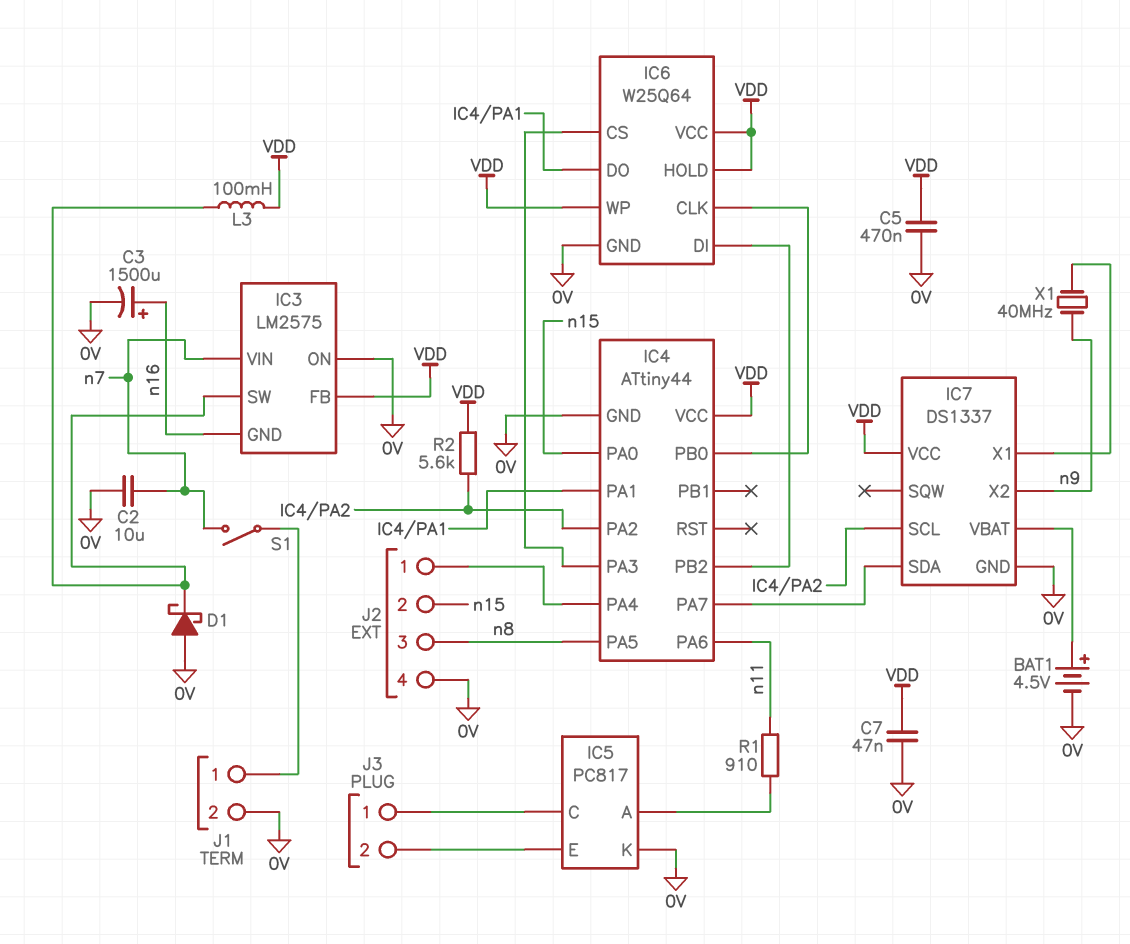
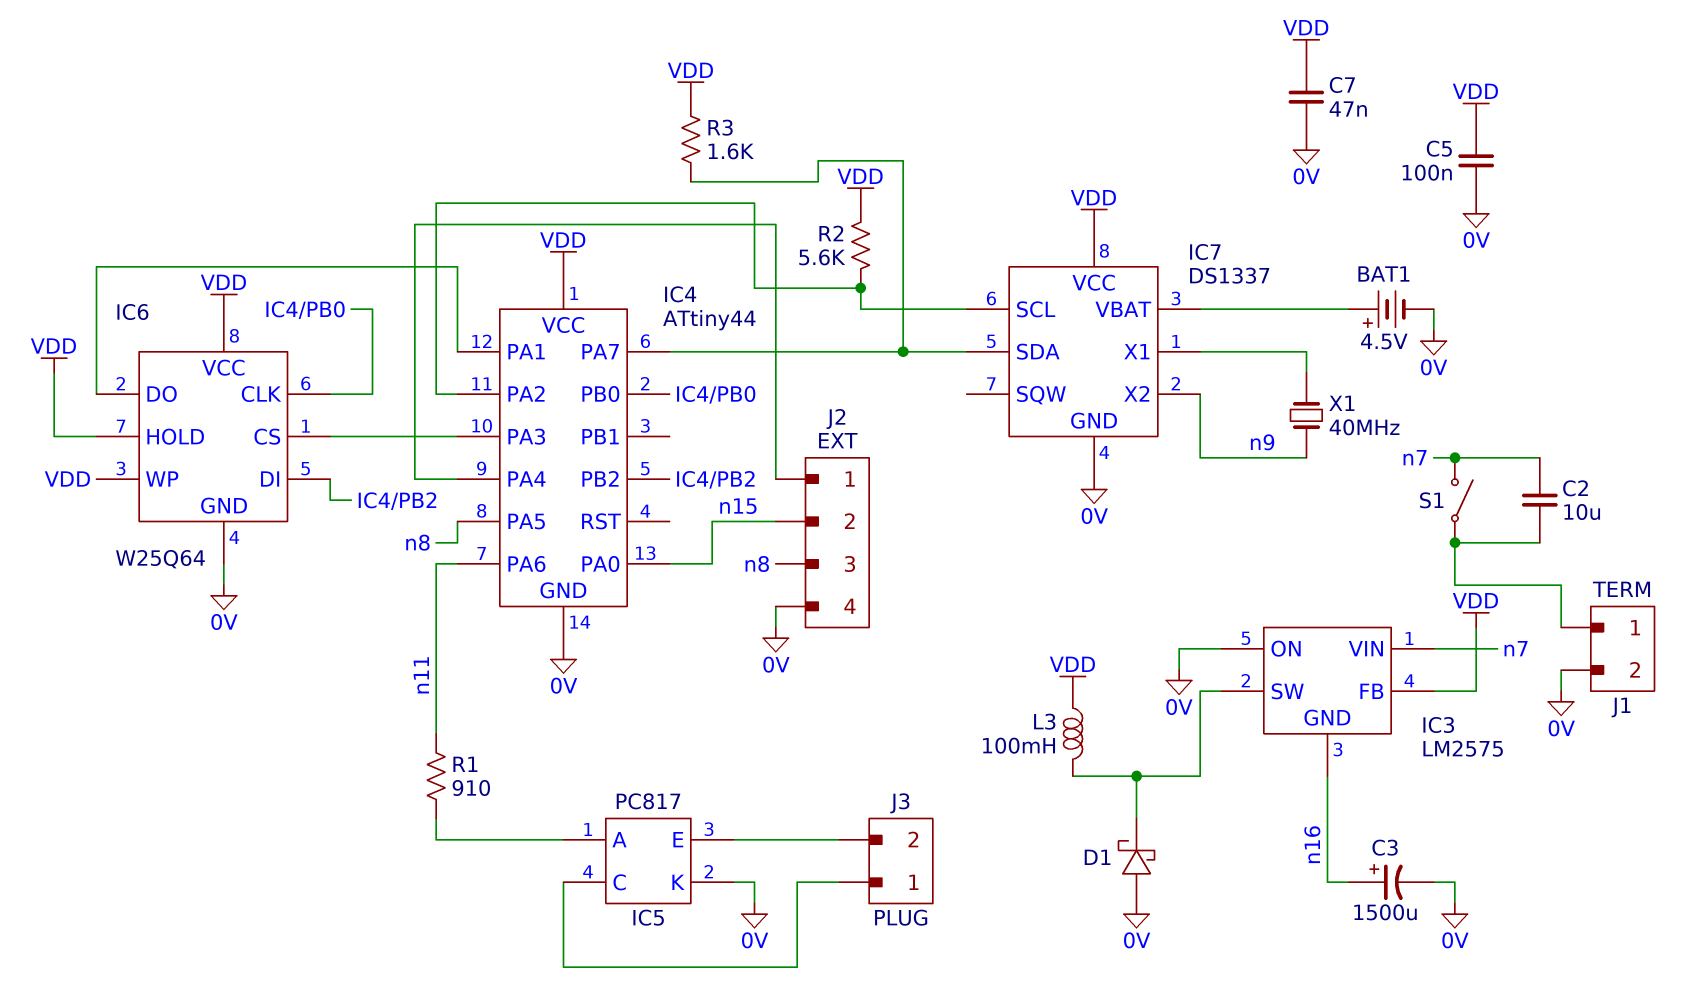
C2: 10uF (0V, n7) -> 10uF (J1/1, n7)
C5: 470nF (0V, VDD) -> 100nF (0V, VDD)
R3: none -> 1.6k (IC4/PA7, VDD)

